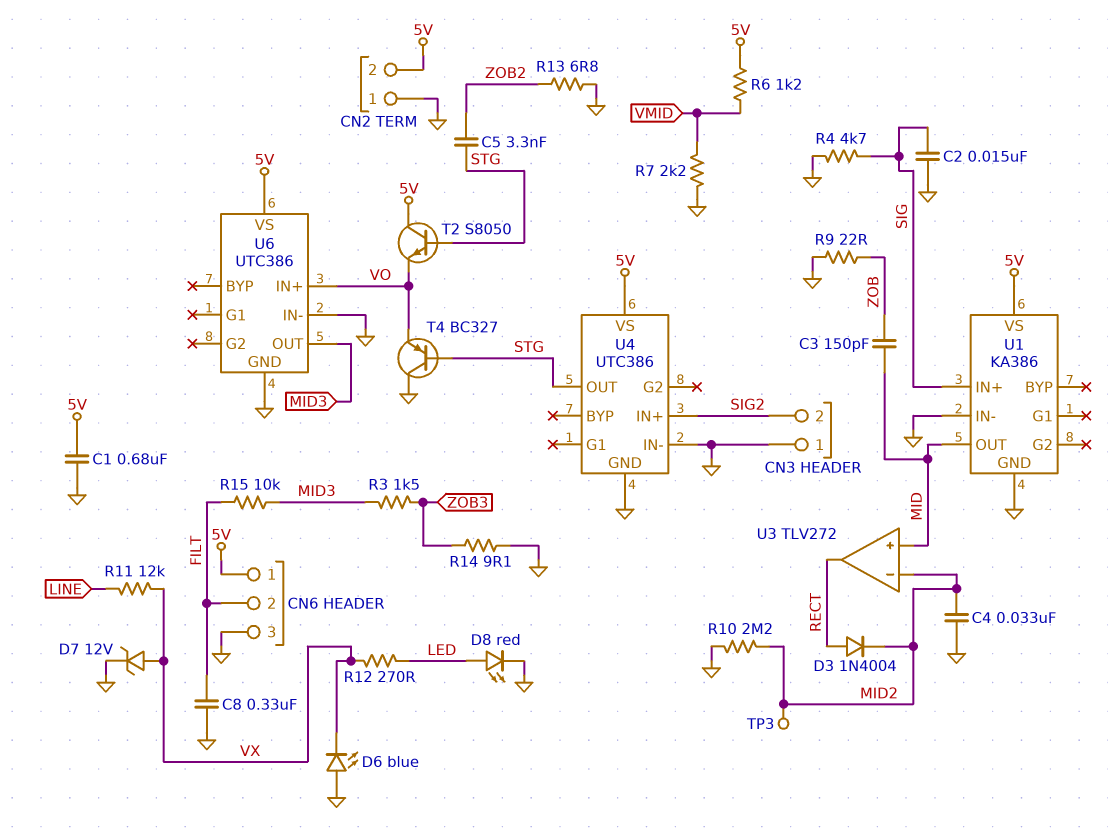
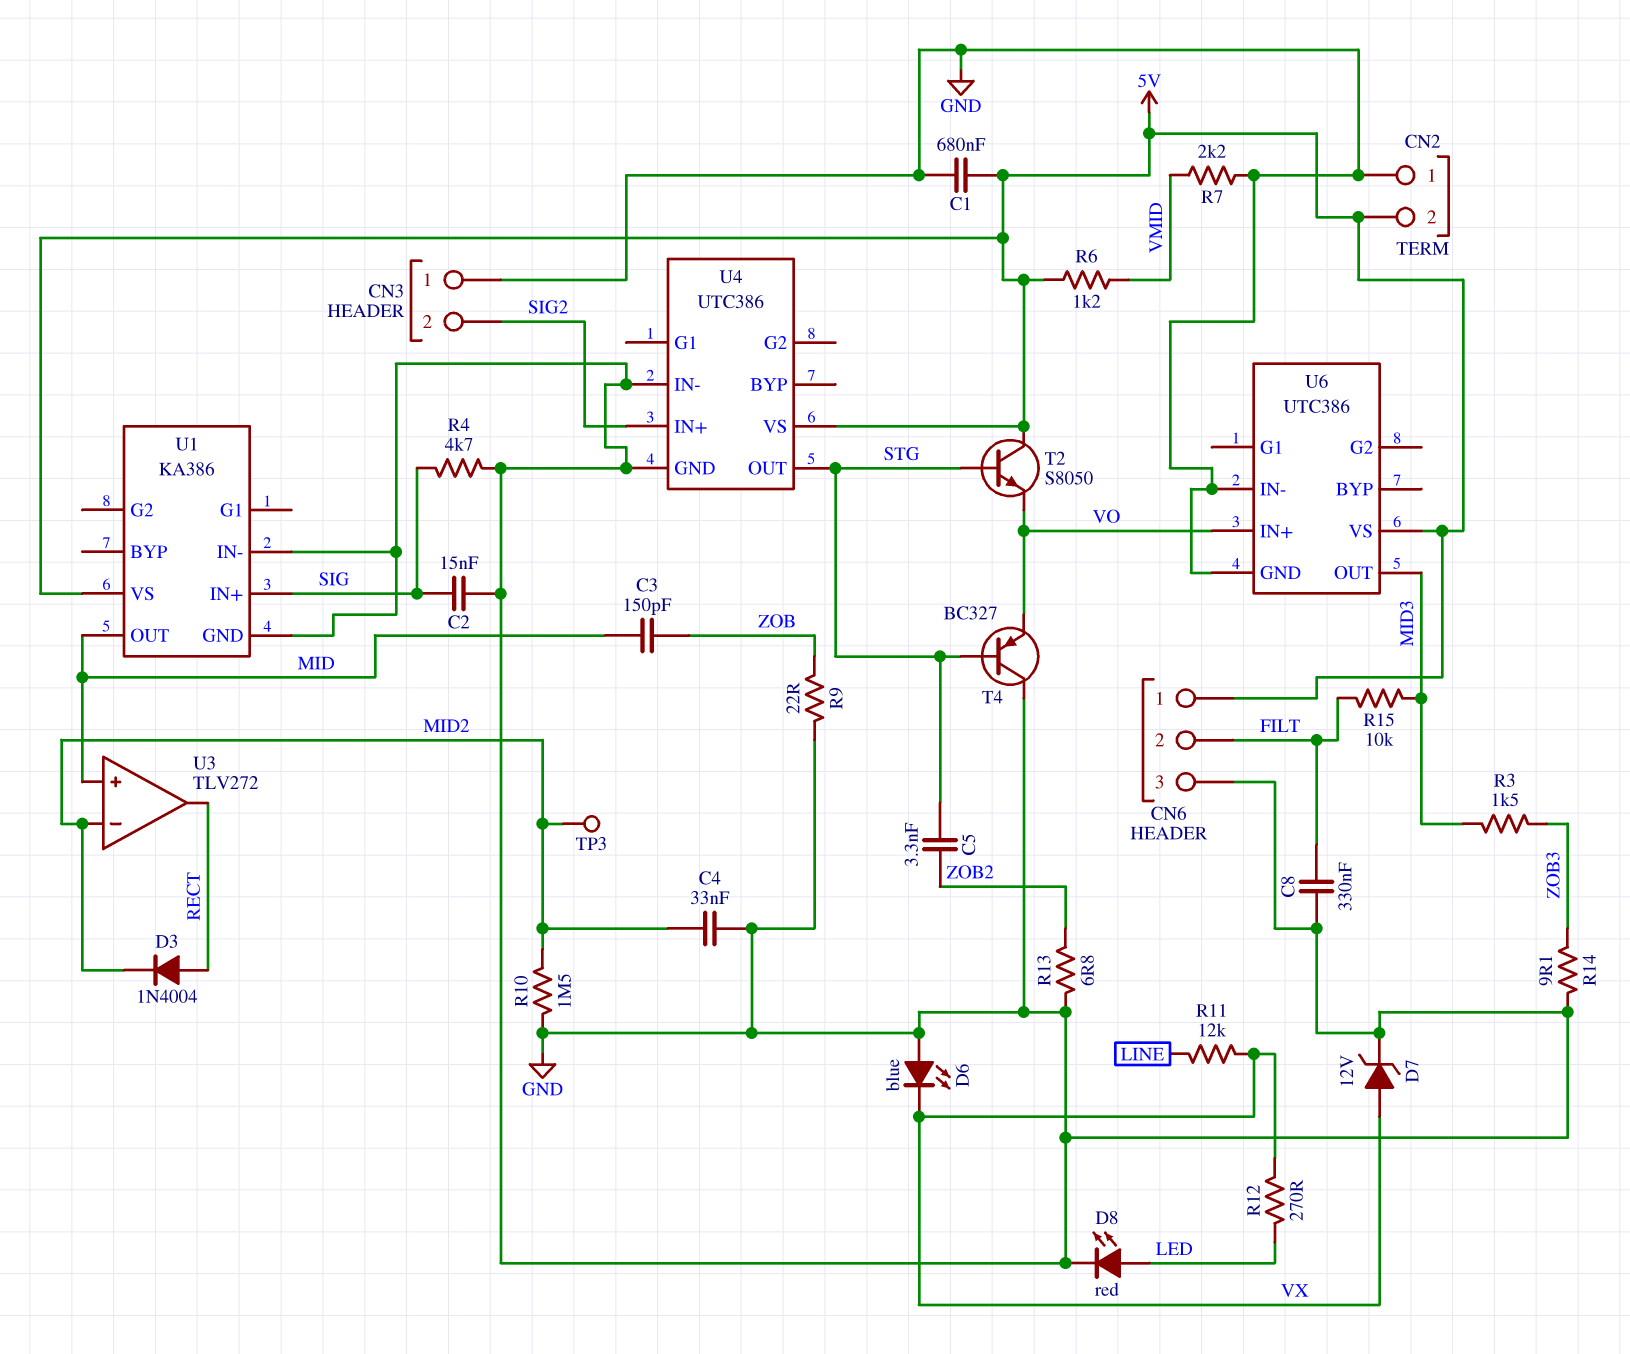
R10: 2.2M (GND, MID2) -> 1.5M (GND, MID2)

